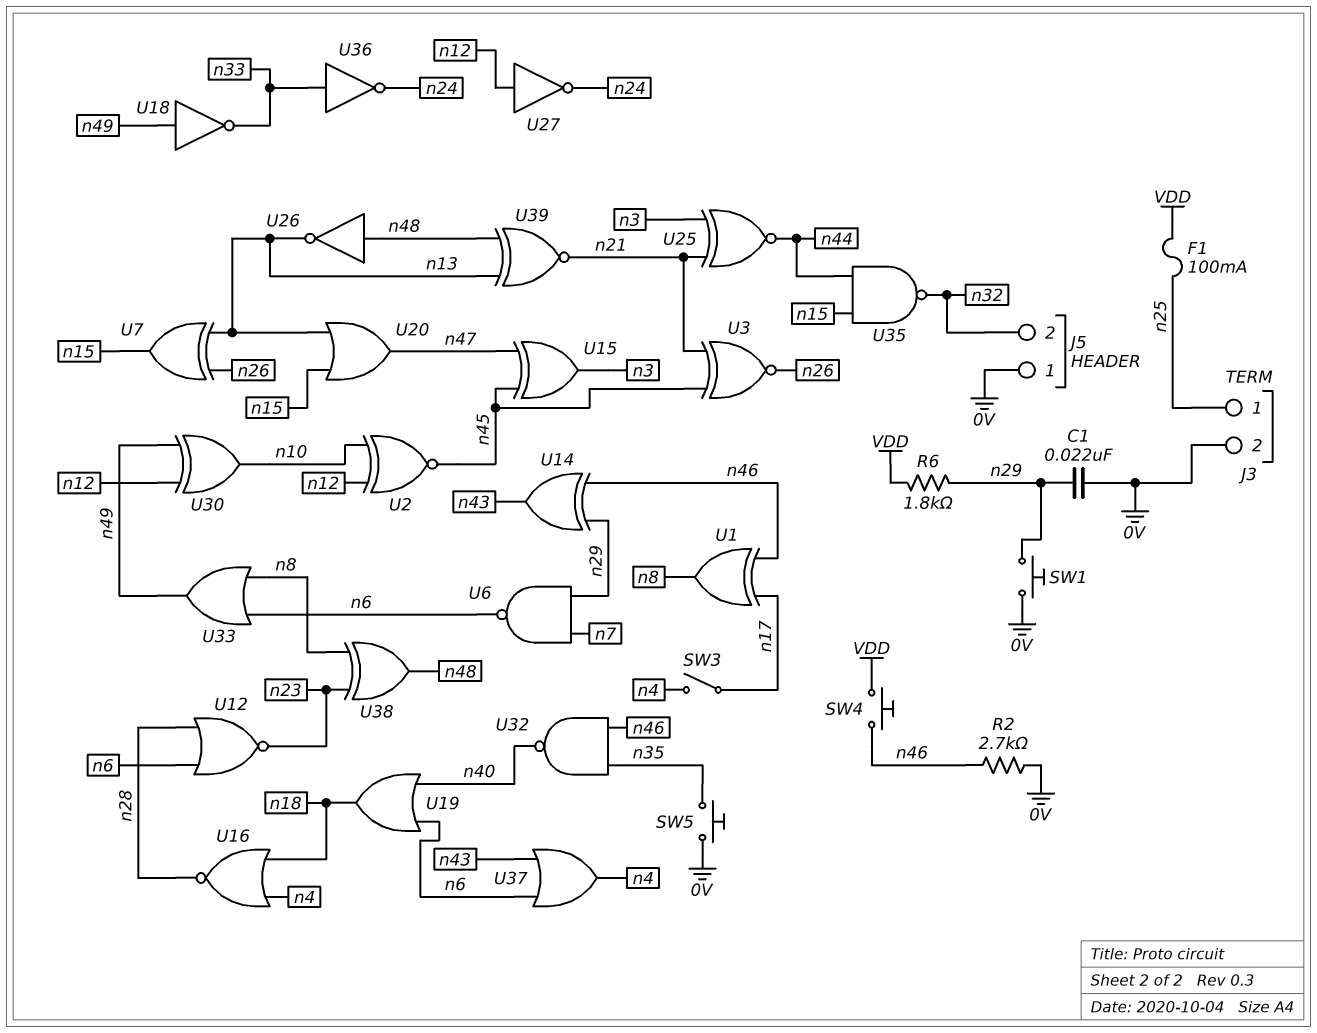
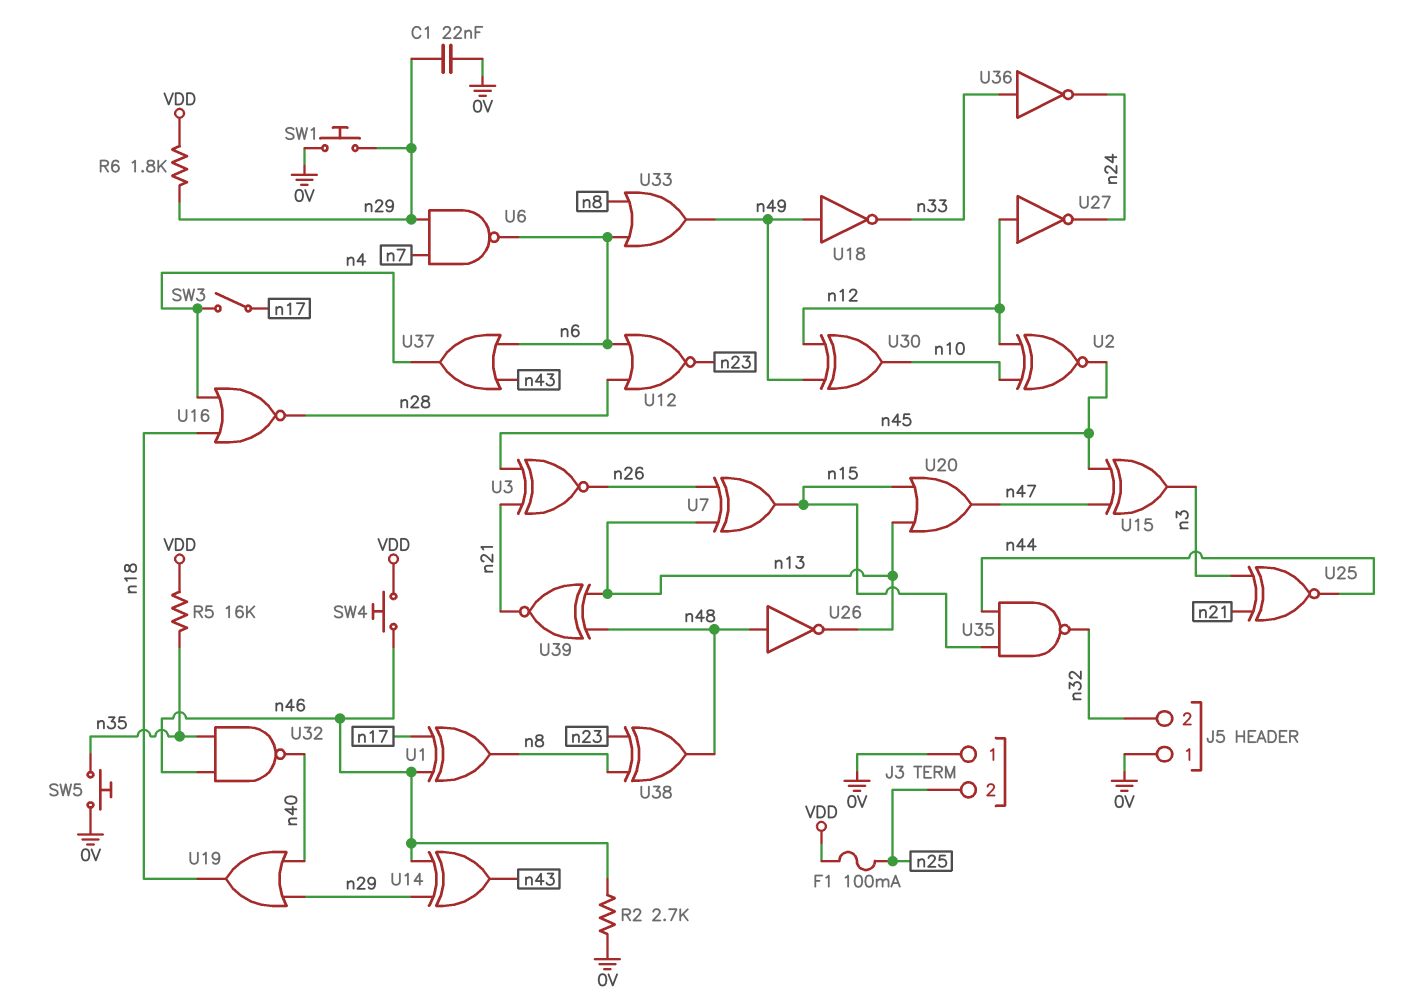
J3 pin 1: n25 -> 0V
J3 pin 2: 0V -> n25
R5: none -> 16k (VDD, n35)
U19: OR (in n6, in n40, out n18) -> OR (in n29, in n40, out n18)

